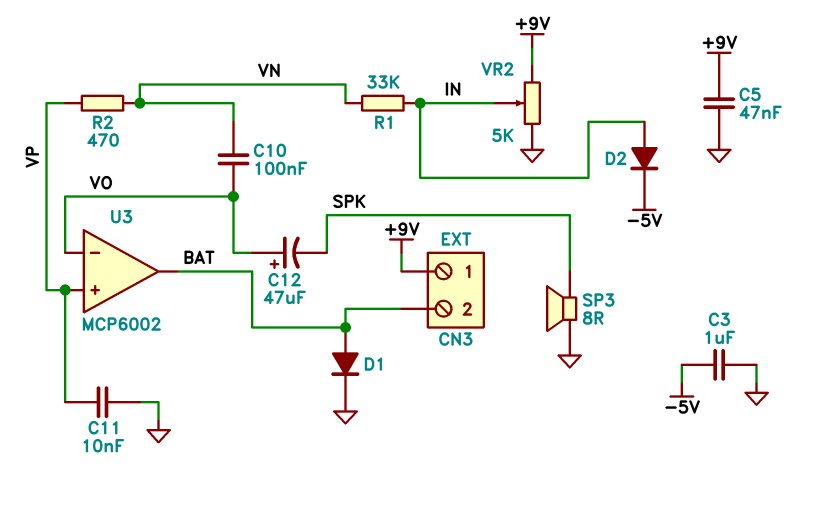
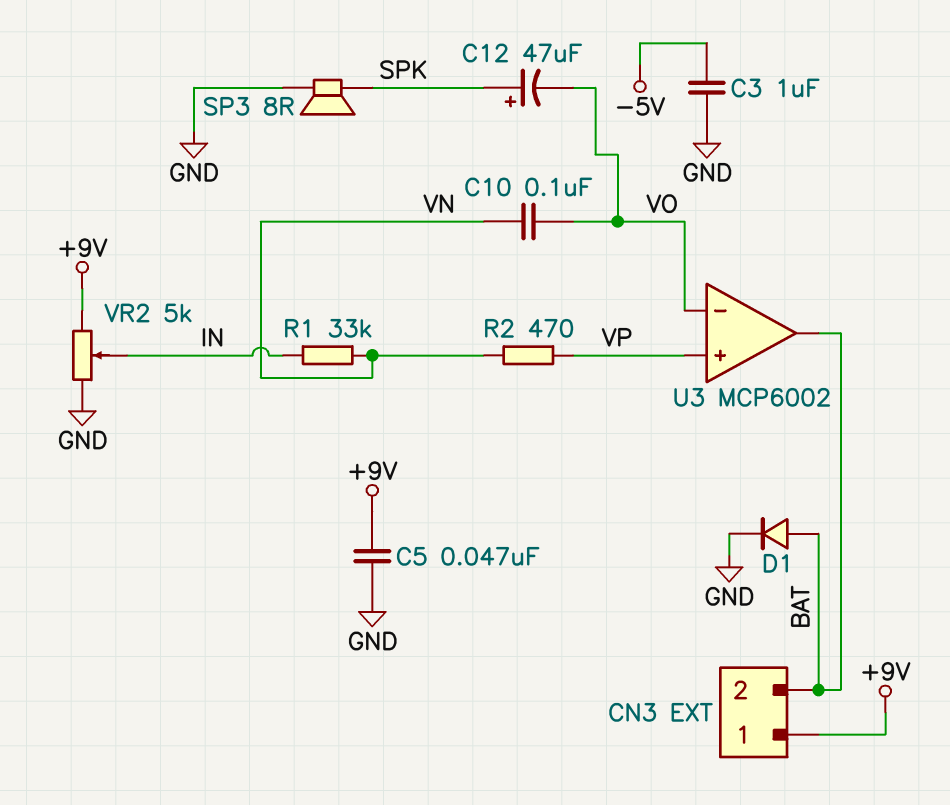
C11: 10nF (GND, VP) -> none
C12: 47uF (plus VO, minus SPK) -> 47uF (plus SPK, minus VO)
D2: diode (A IN, K -5V) -> none

